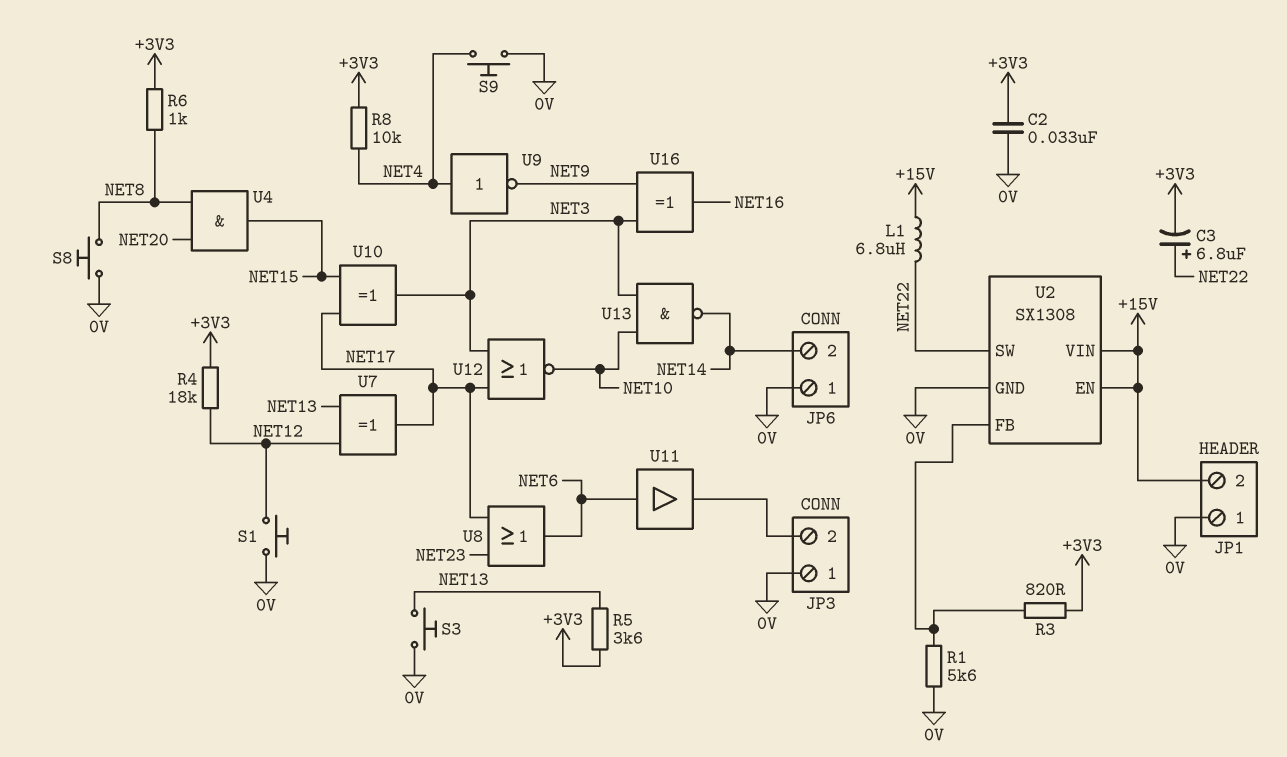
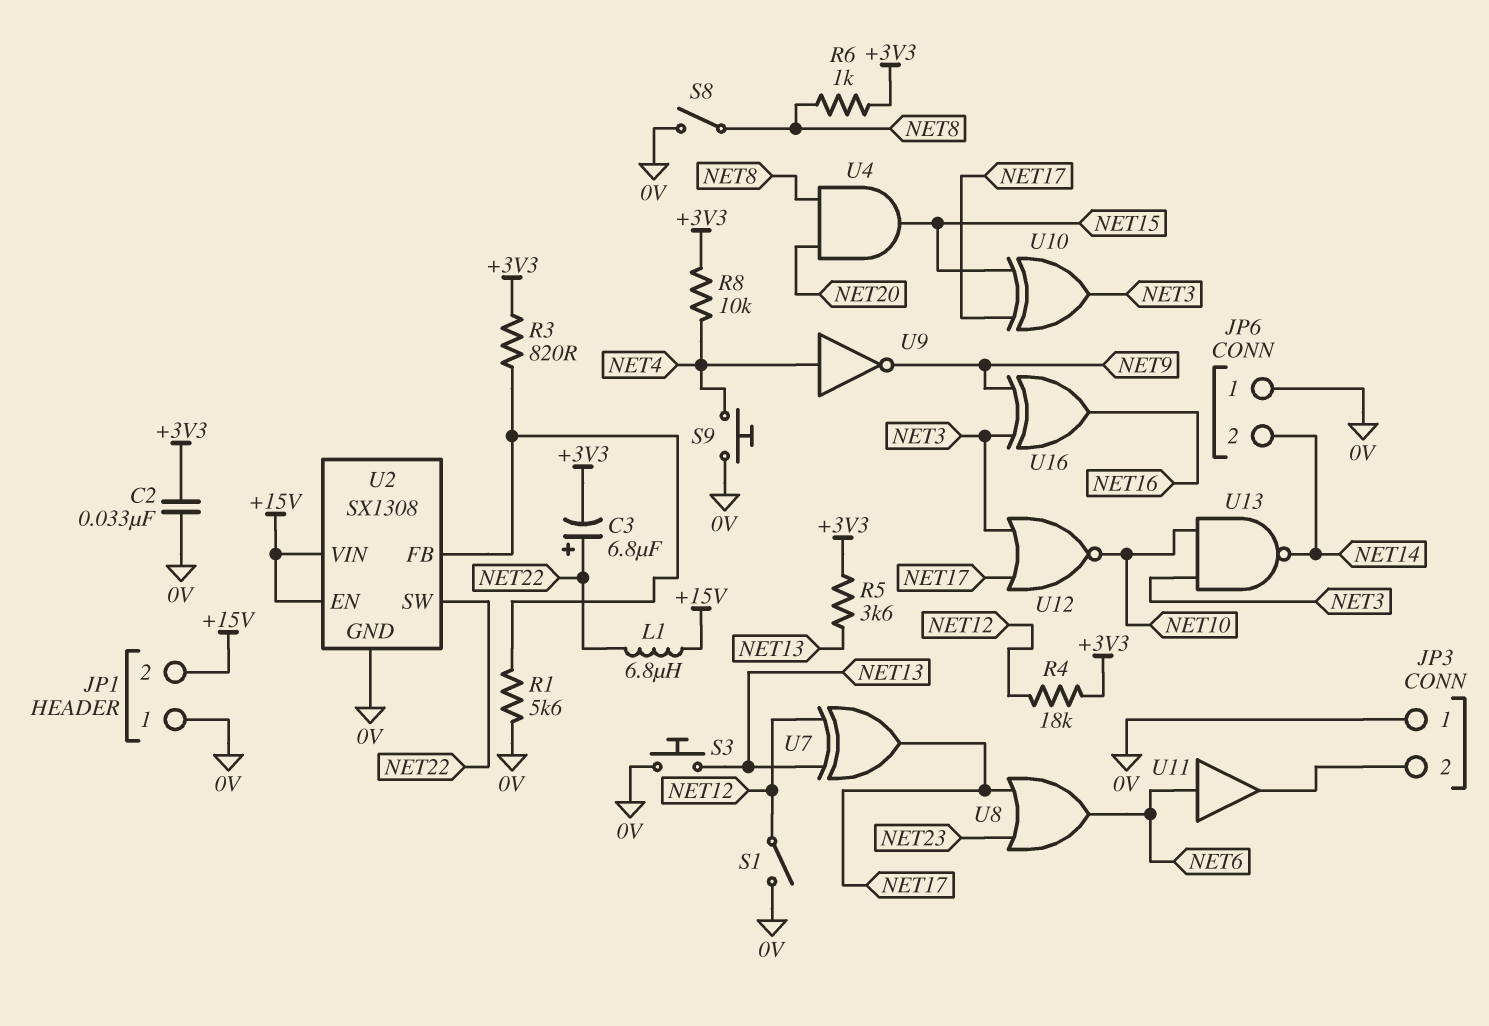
S1: button (0V, NET12) -> switch (0V, NET12)
S8: button (0V, NET8) -> switch (0V, NET8)

